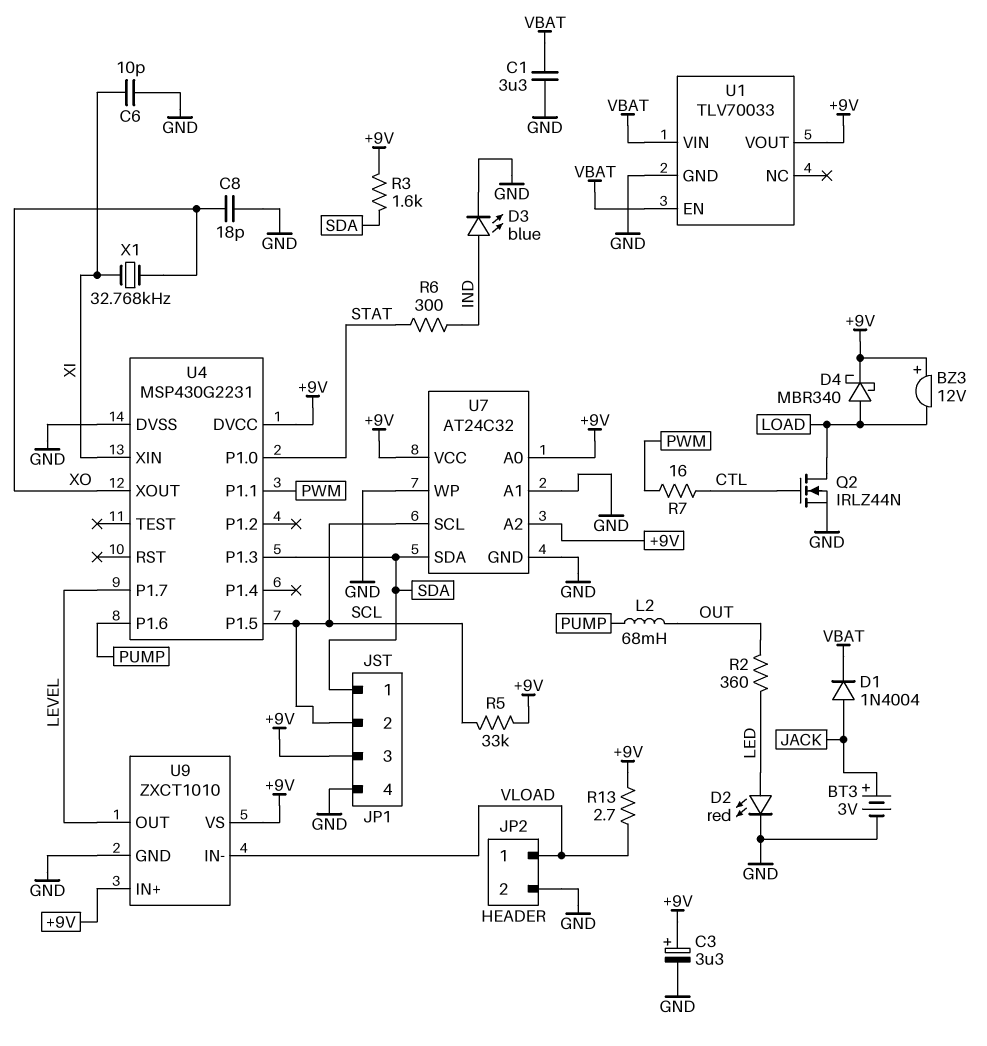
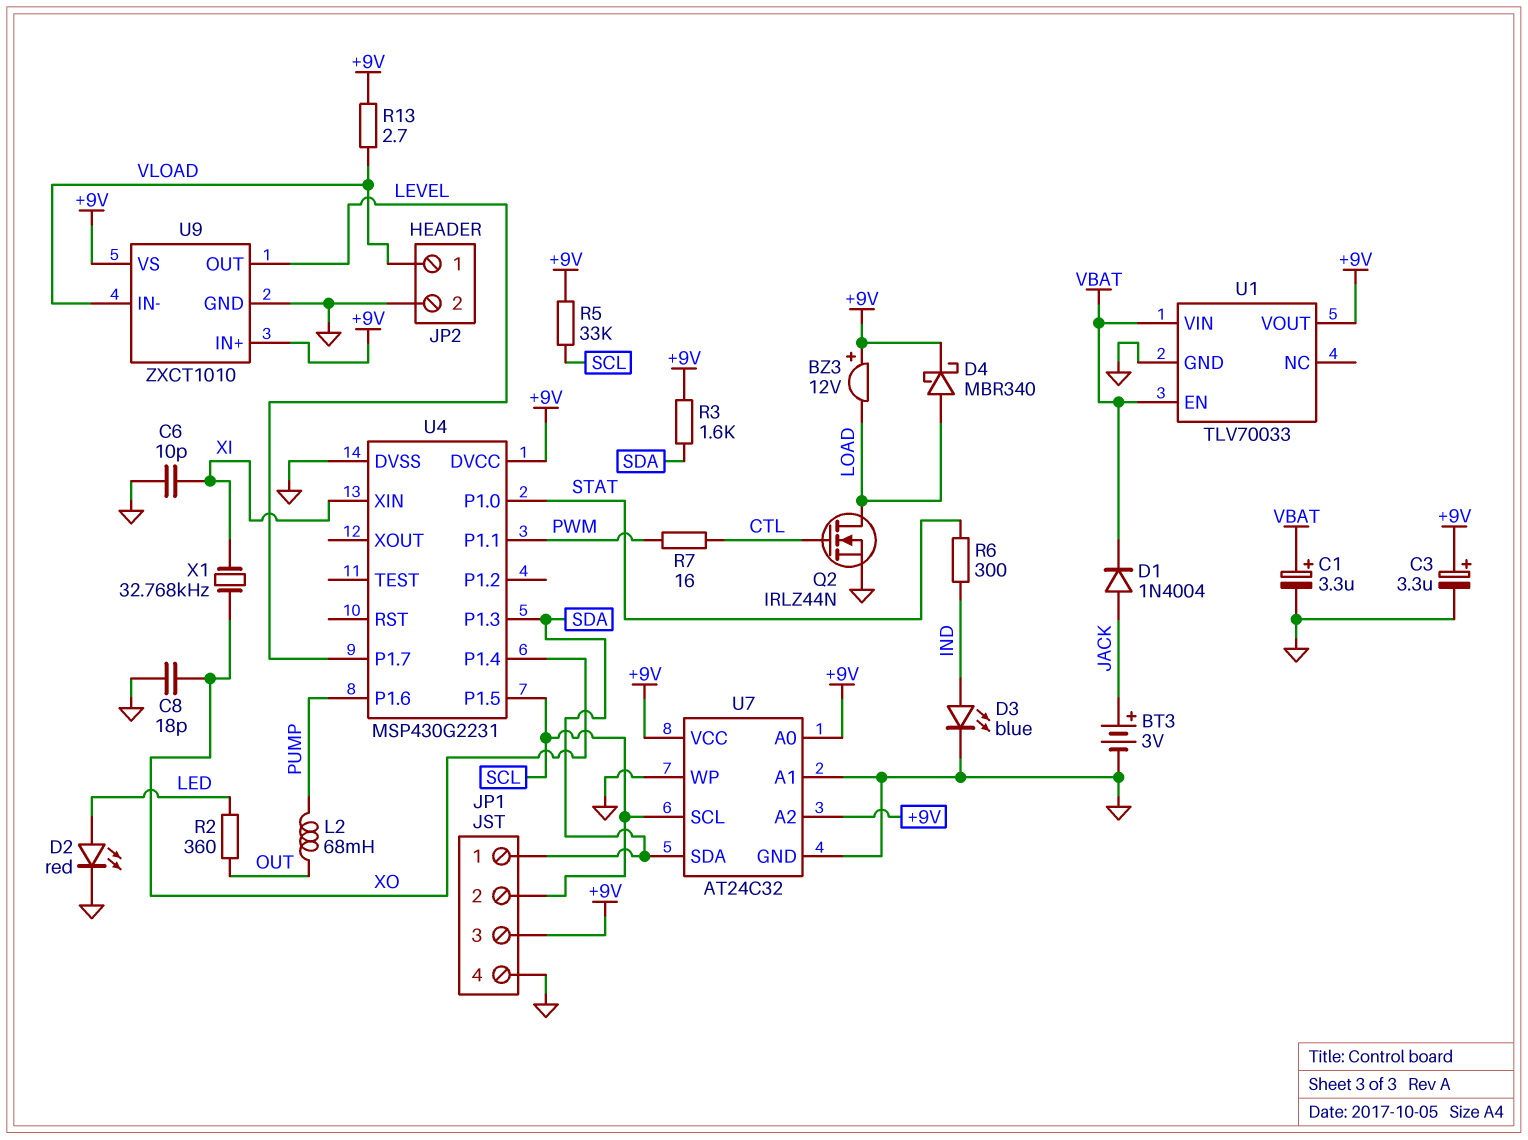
C1: 3.3uF (GND, VBAT) -> 3.3uF (plus VBAT, minus GND)
U4 pin P1.4: none -> XO
U4 pin XOUT: XO -> none

